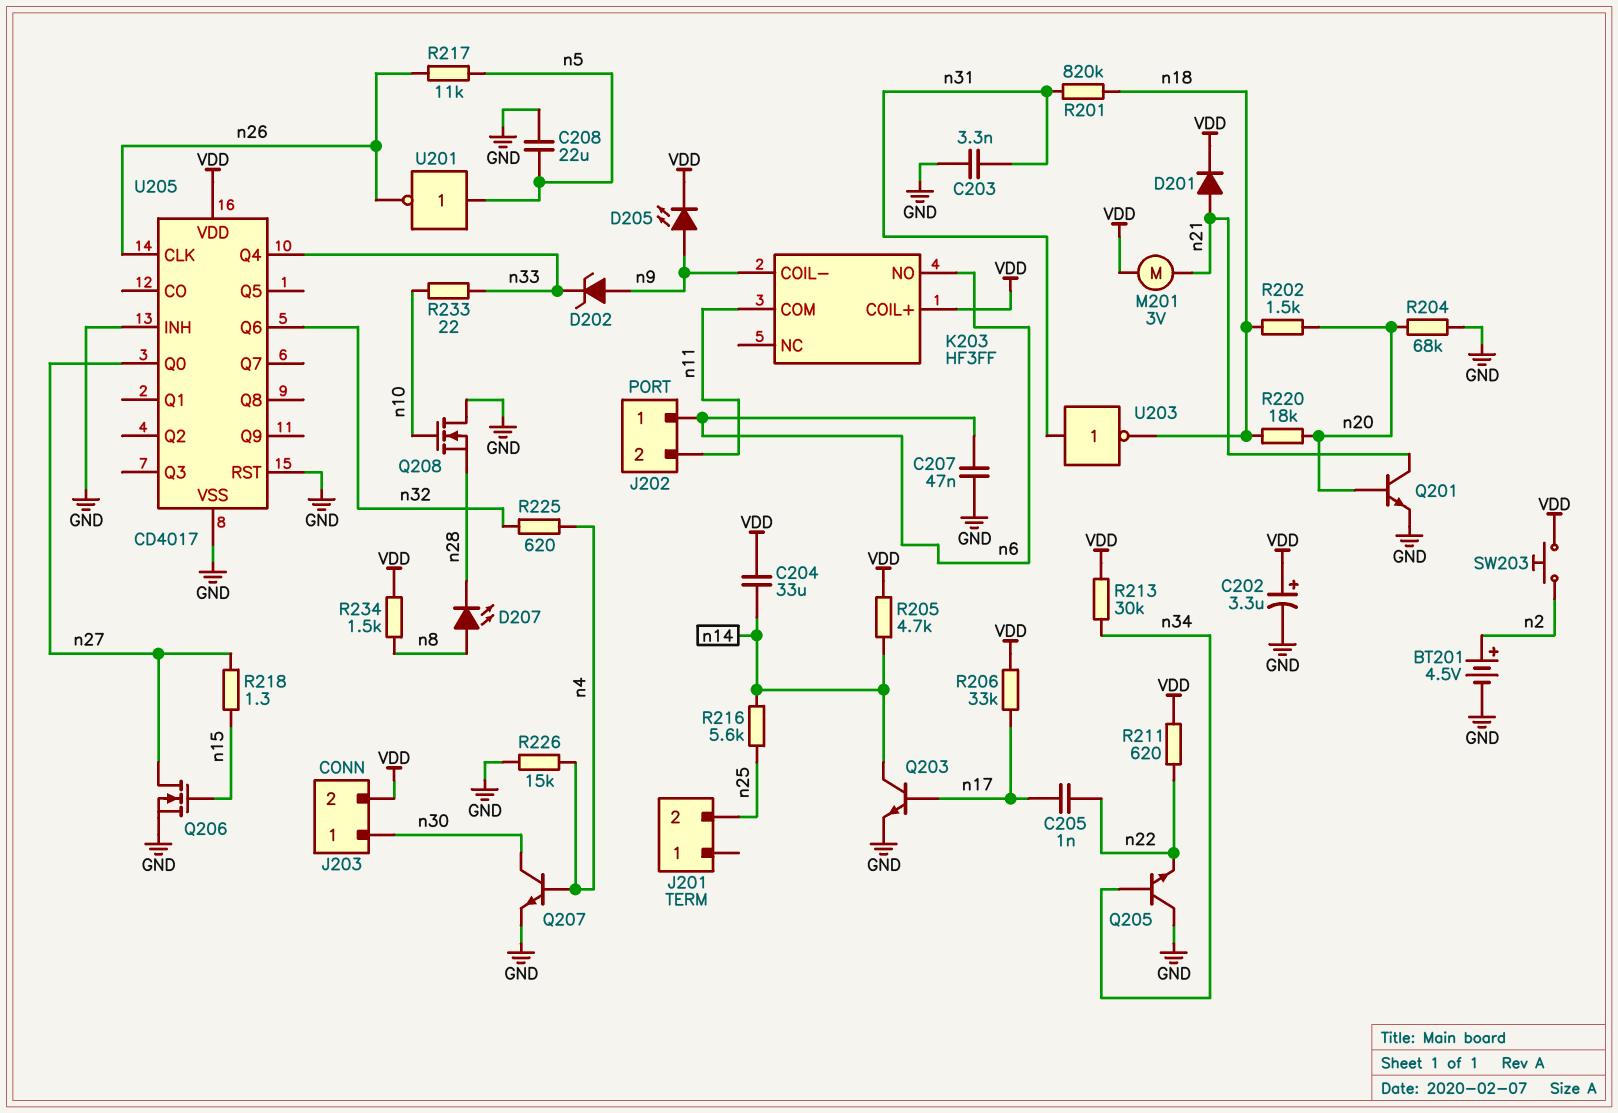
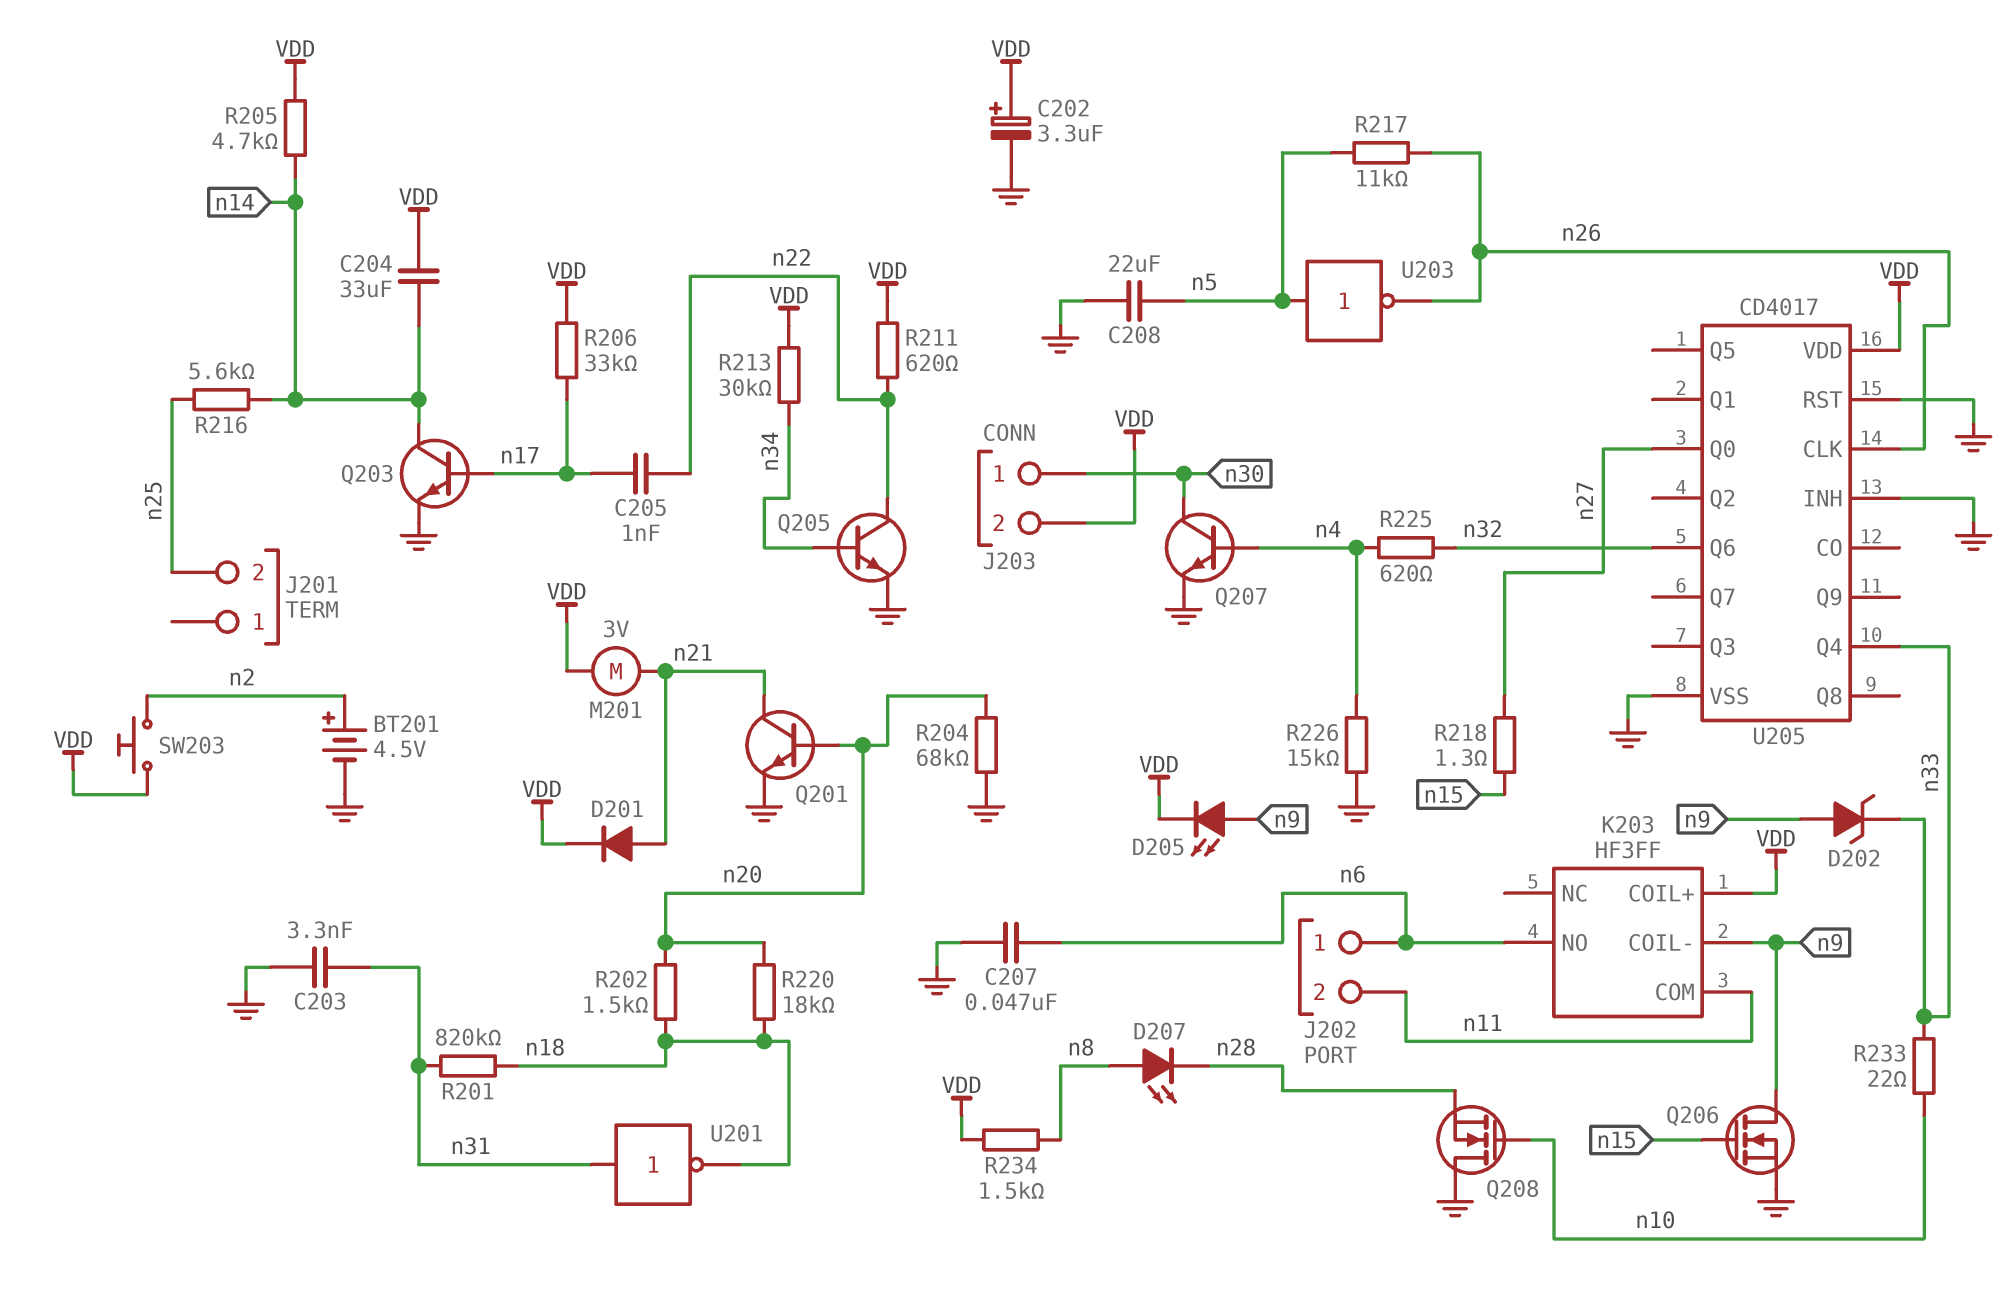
Q205: NPN (B n34, C GND, E n22) -> NPN (B n34, C n22, E GND)
Q206: NMOS (G n15, D n27, S GND) -> NMOS (G n15, D n9, S GND)
U201: NOT (in n5, out n26) -> NOT (in n31, out n18)
U203: NOT (in n31, out n18) -> NOT (in n5, out n26)

